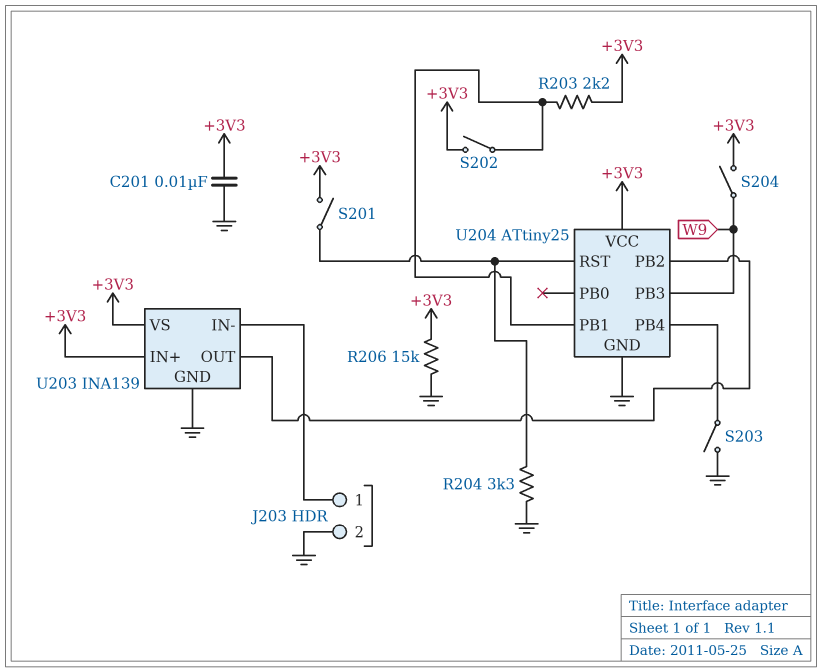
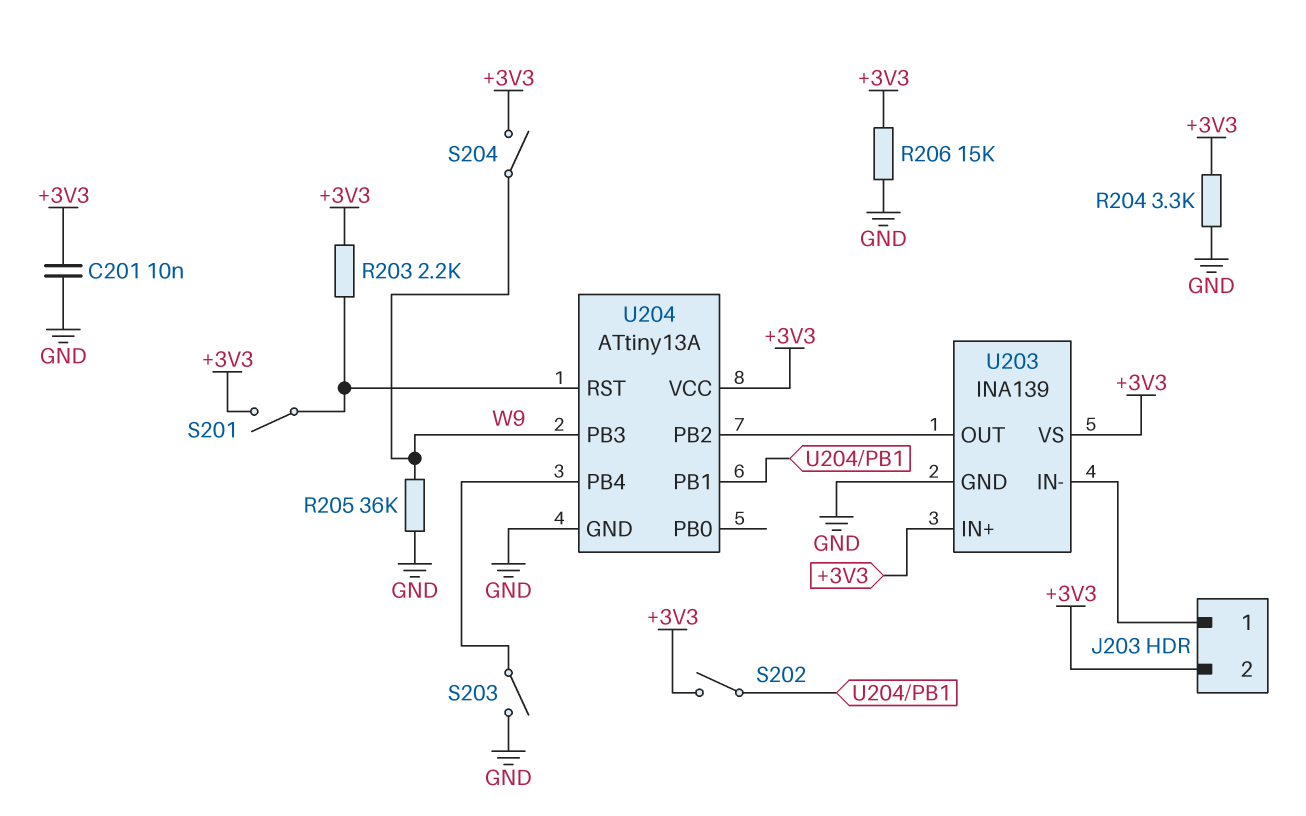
J203 pin 2: GND -> +3V3
R203: 2.2k (+3V3, U204/PB1) -> 2.2k (+3V3, U204/RST)
R204: 3.3k (GND, U204/RST) -> 3.3k (+3V3, GND)
R205: none -> 36k (GND, W9)
U204: ATtiny25 -> ATtiny13A

